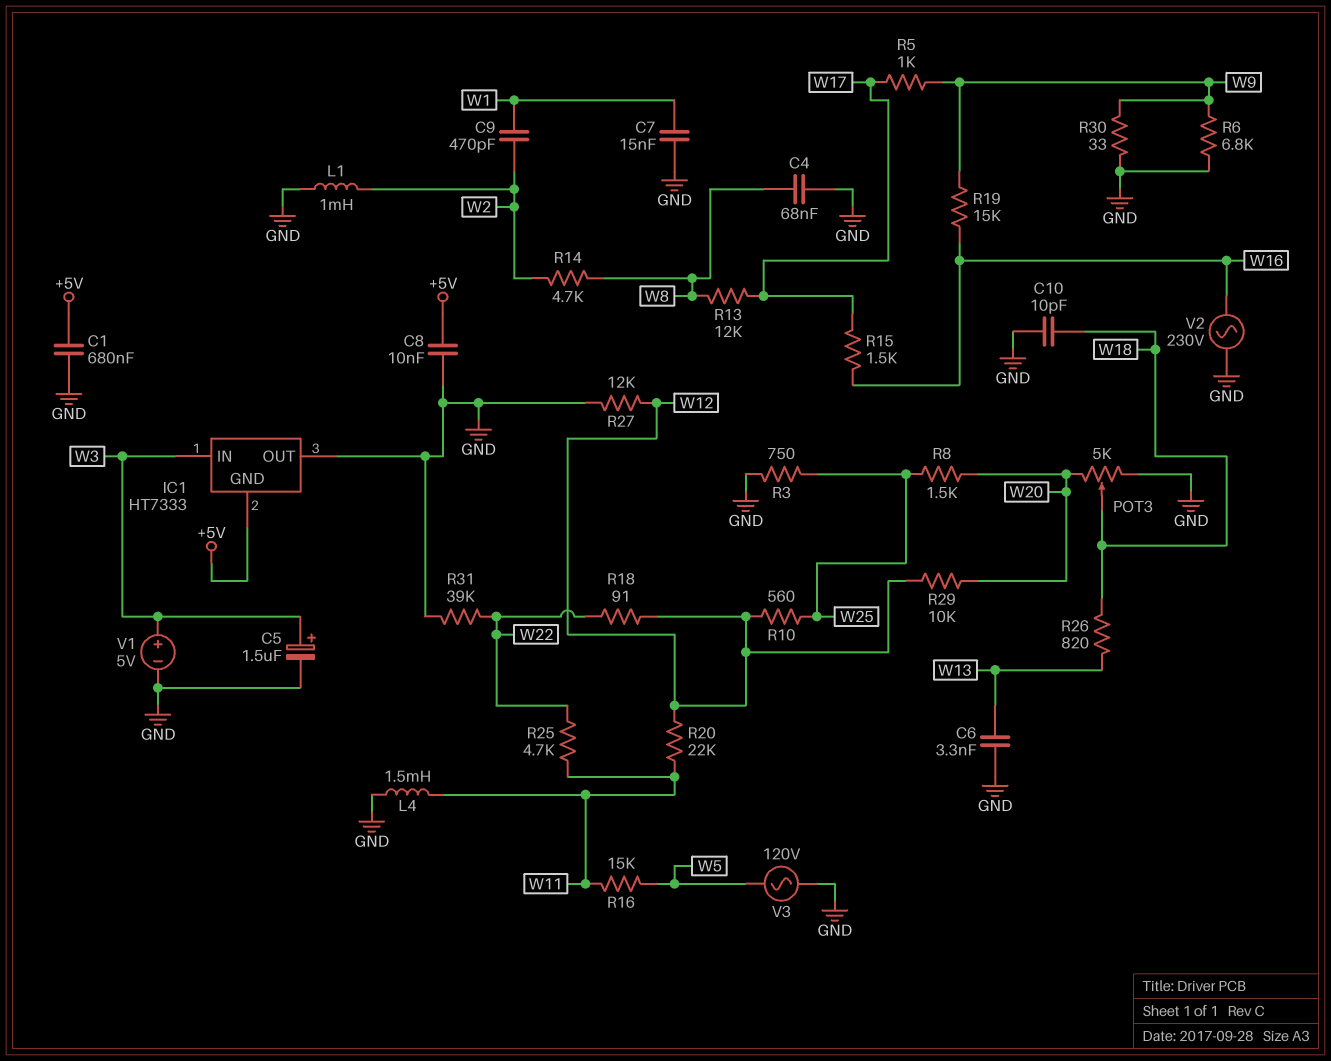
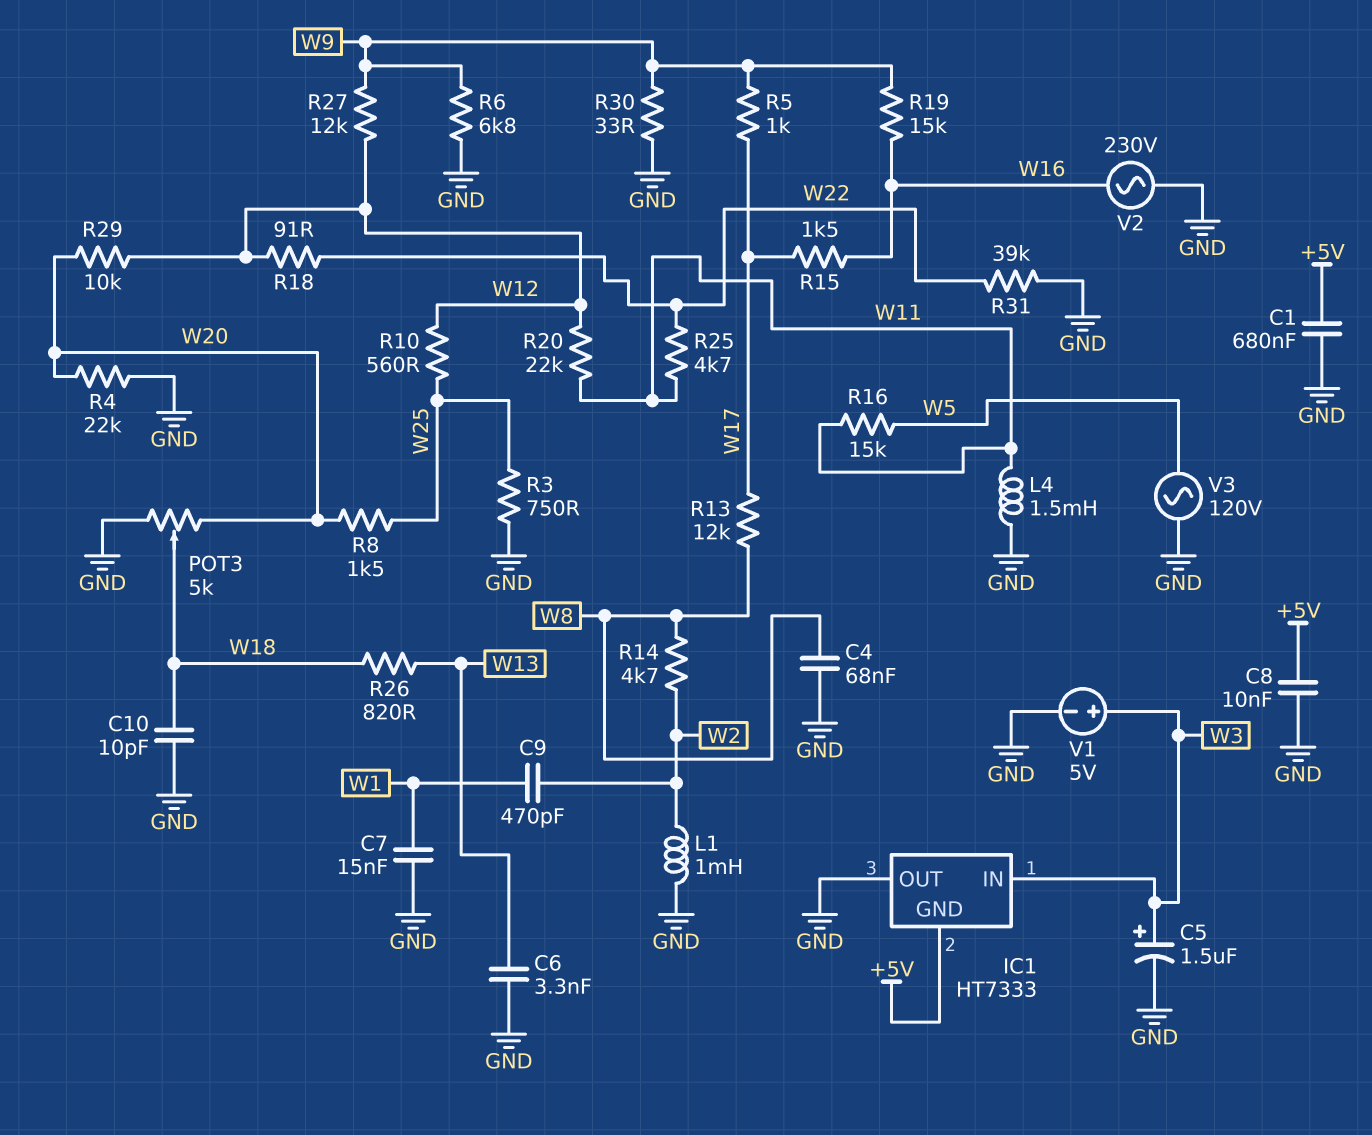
R4: none -> 22k (GND, W20)
R27: 12k (GND, W12) -> 12k (W9, W12)

